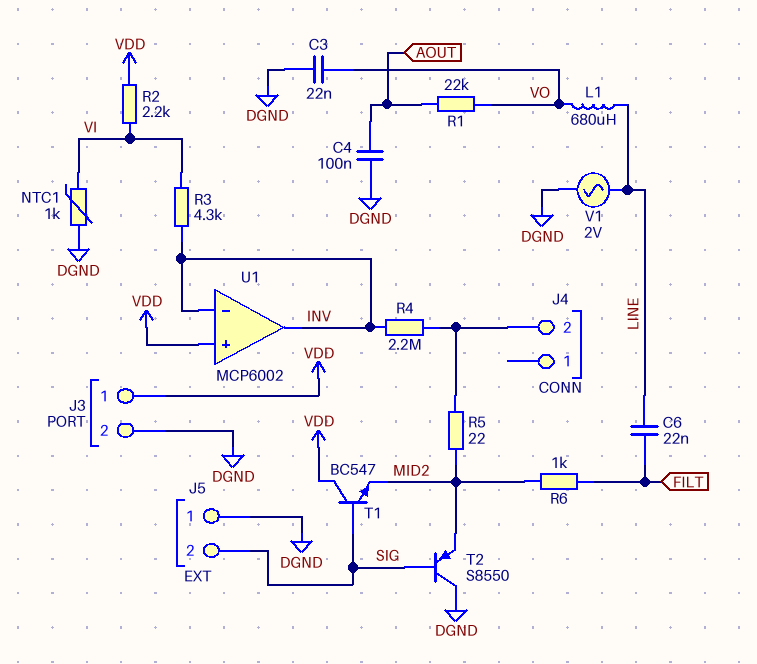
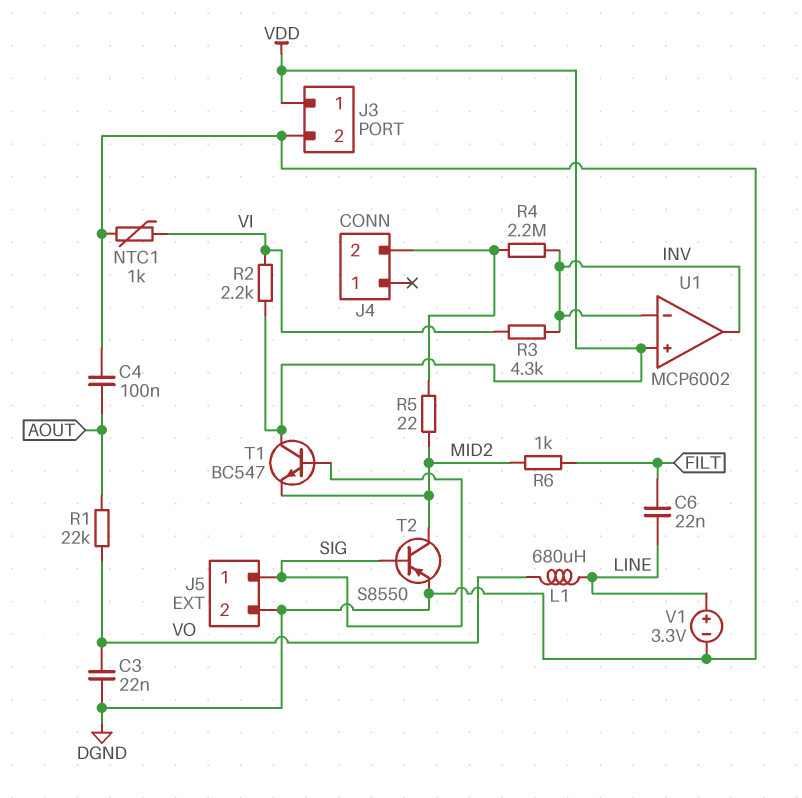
J5 pin 1: DGND -> SIG
J5 pin 2: SIG -> DGND
T2: PNP S8550 (B SIG, C DGND, E MID2) -> PNP S8550 (B SIG, C MID2, E DGND)
V1: AC 2V (DGND, LINE) -> 3.3V (plus LINE, minus DGND)

